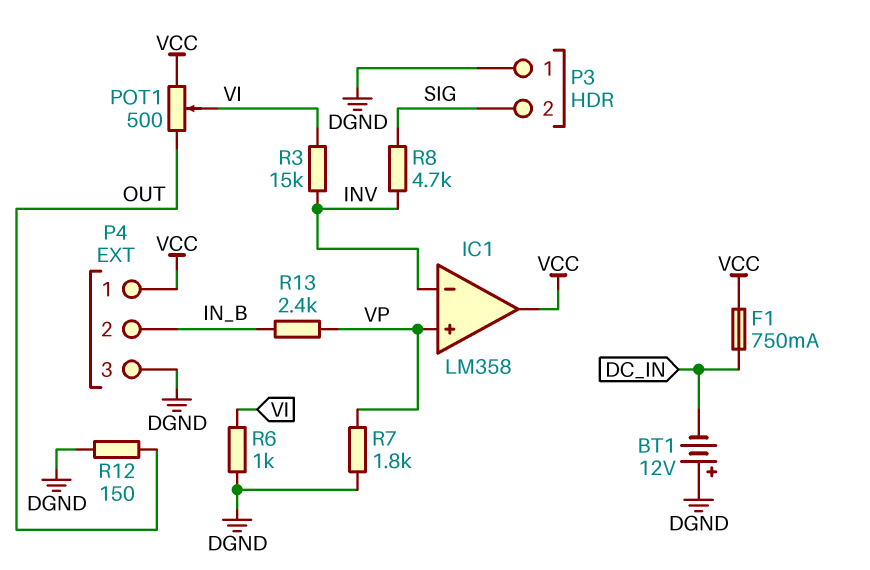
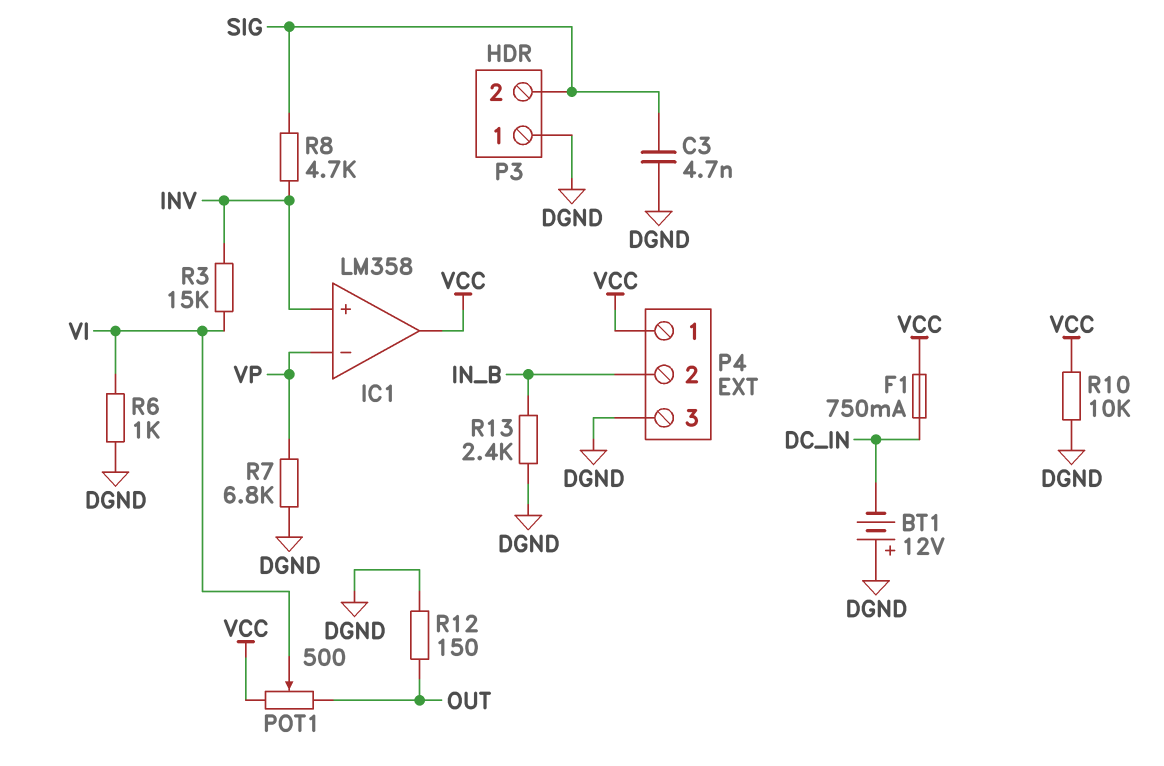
C3: none -> 4.7nF (DGND, SIG)
IC1 pin in+: VP -> INV
IC1 pin in-: INV -> VP
R7: 1.8k (DGND, VP) -> 6.8k (DGND, VP)
R10: none -> 10k (DGND, VCC)
R13: 2.4k (IN_B, VP) -> 2.4k (DGND, IN_B)

